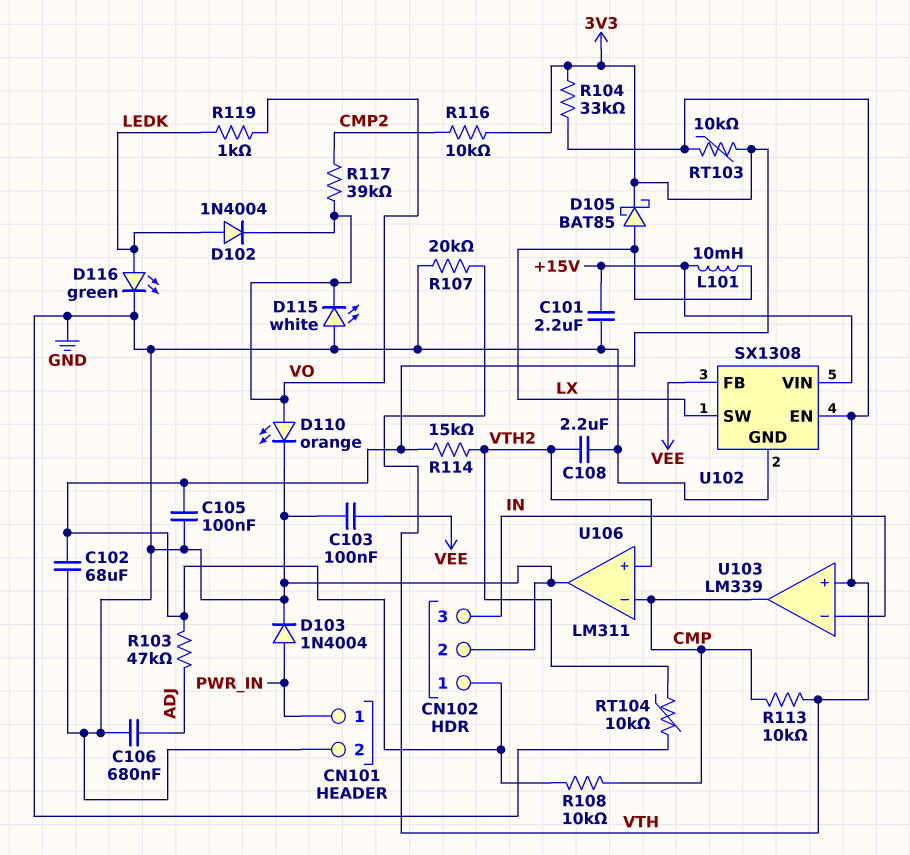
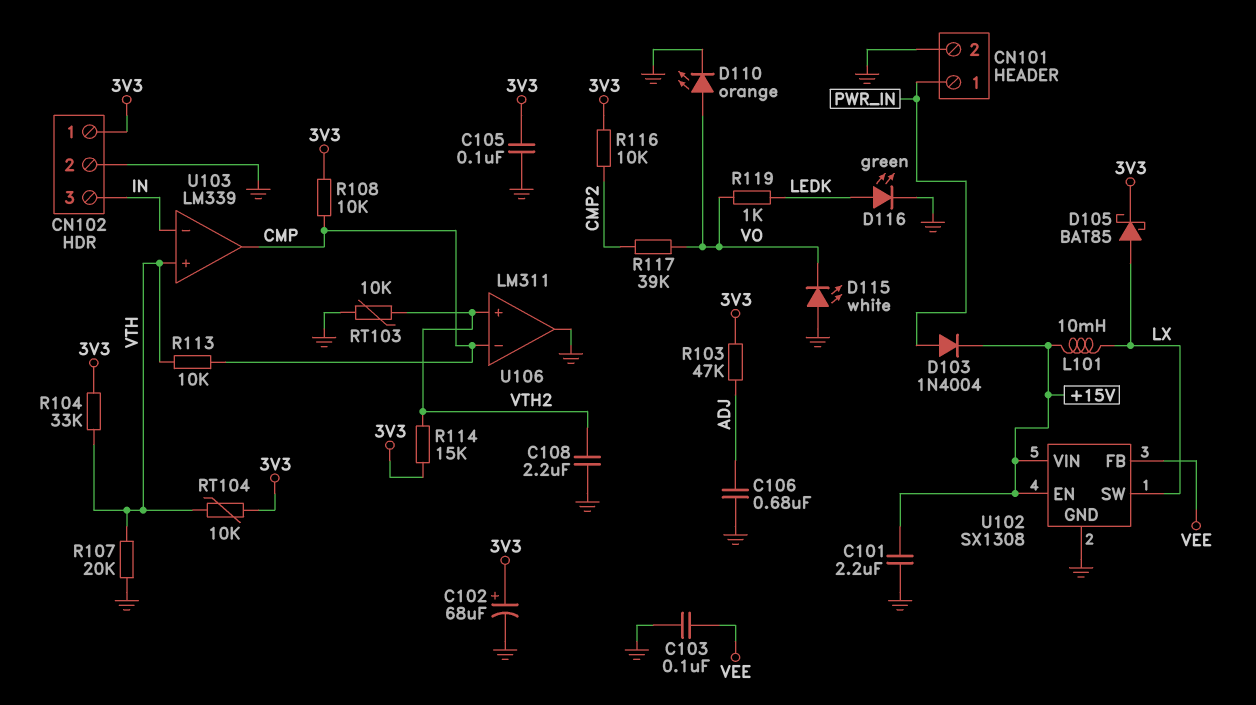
C102: 68uF (3V3, GND) -> 68uF (plus 3V3, minus GND)
D102: diode 1N4004 (A LEDK, K VO) -> none
D103: diode 1N4004 (A PWR_IN, K GND) -> diode 1N4004 (A PWR_IN, K +15V)
RT103: 10k (3V3, VTH) -> 10k (GND, VTH2)
RT104: 10k (GND, VTH2) -> 10k (3V3, VTH)
U102 pin EN: VTH -> +15V

